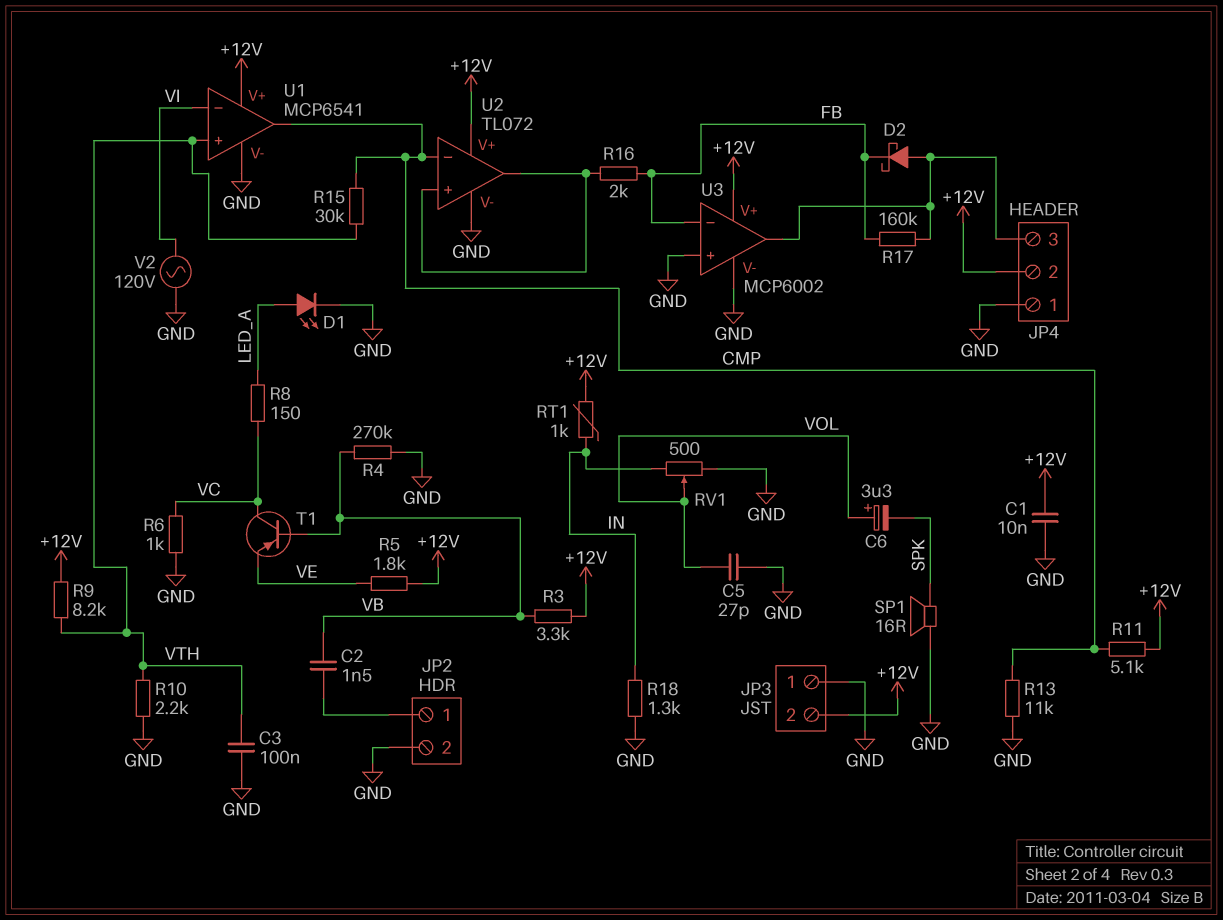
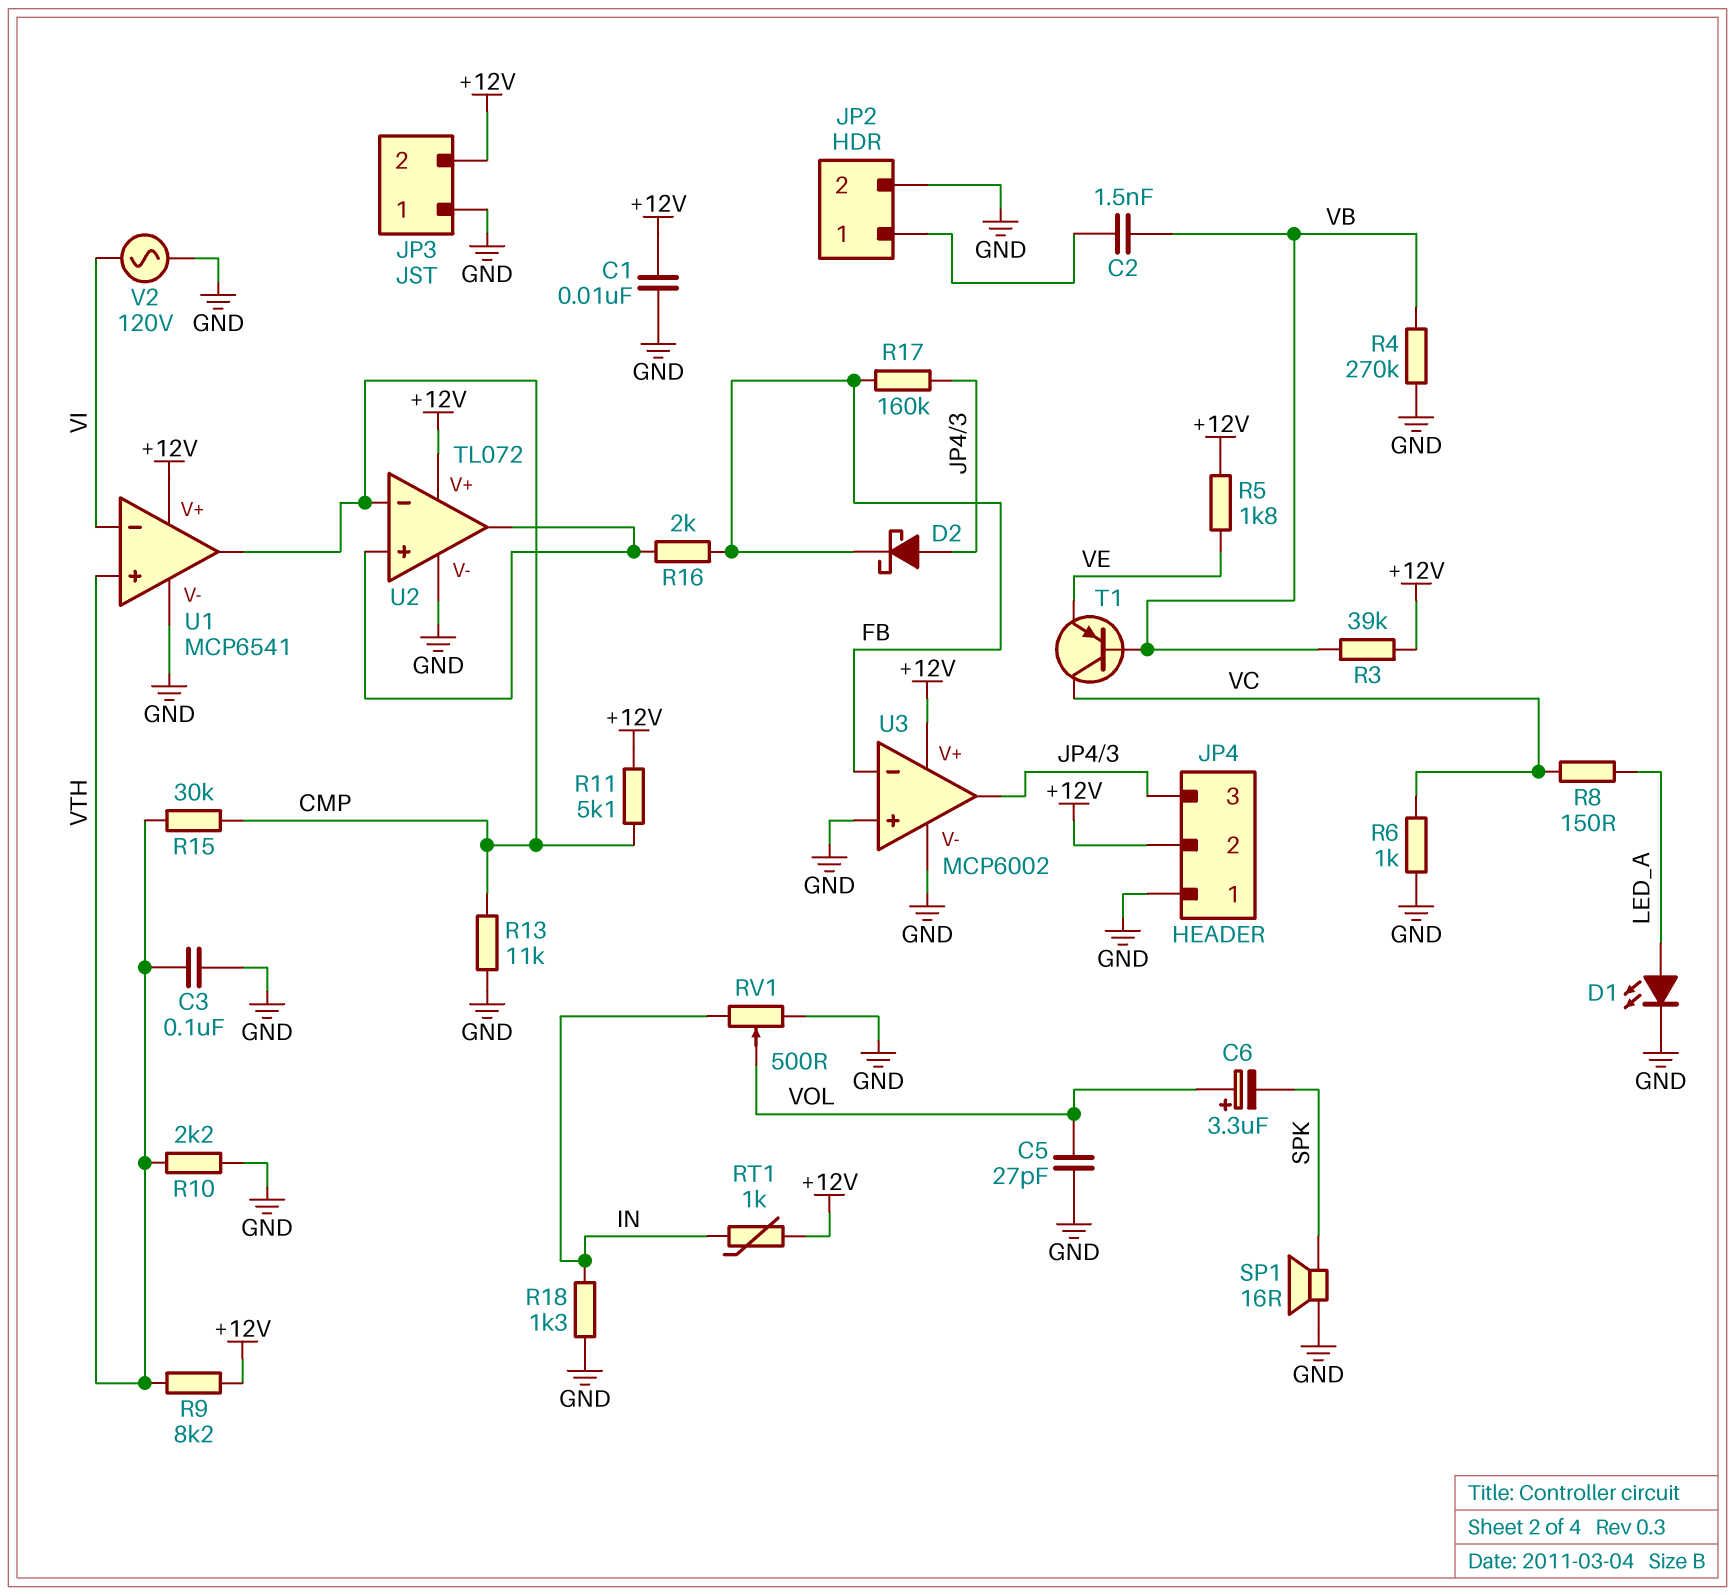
R3: 3.3k (+12V, VB) -> 39k (+12V, VB)

